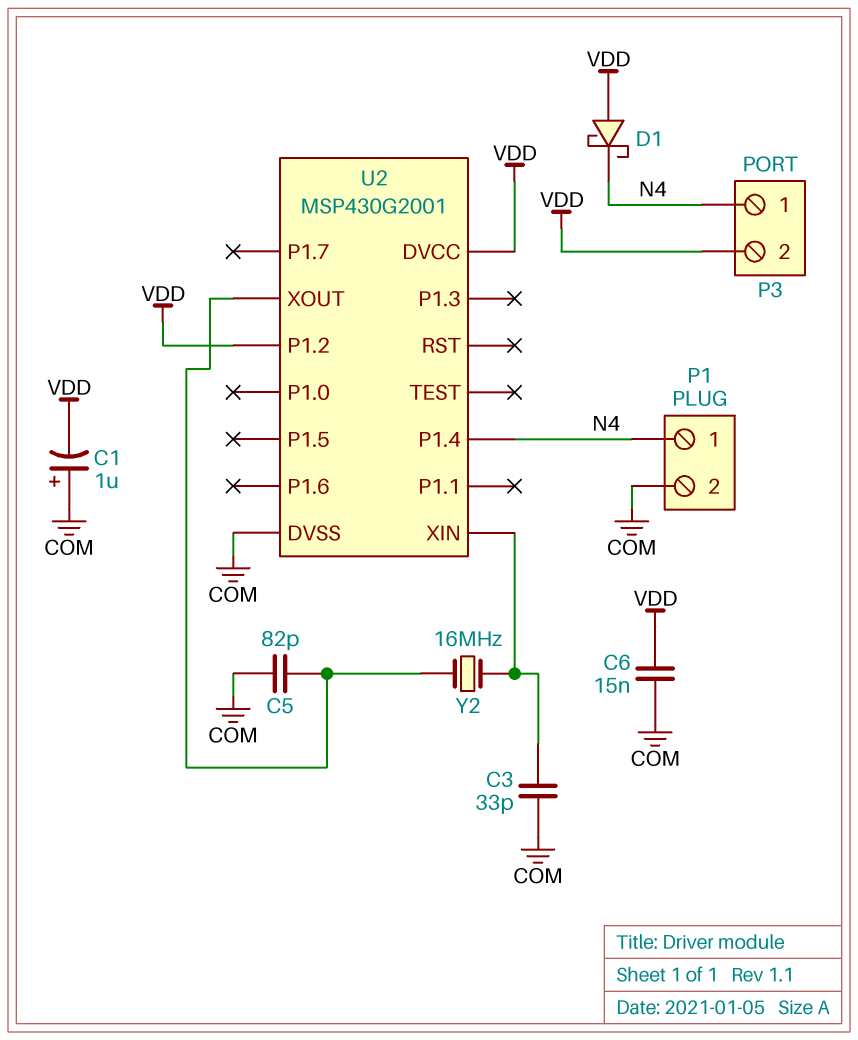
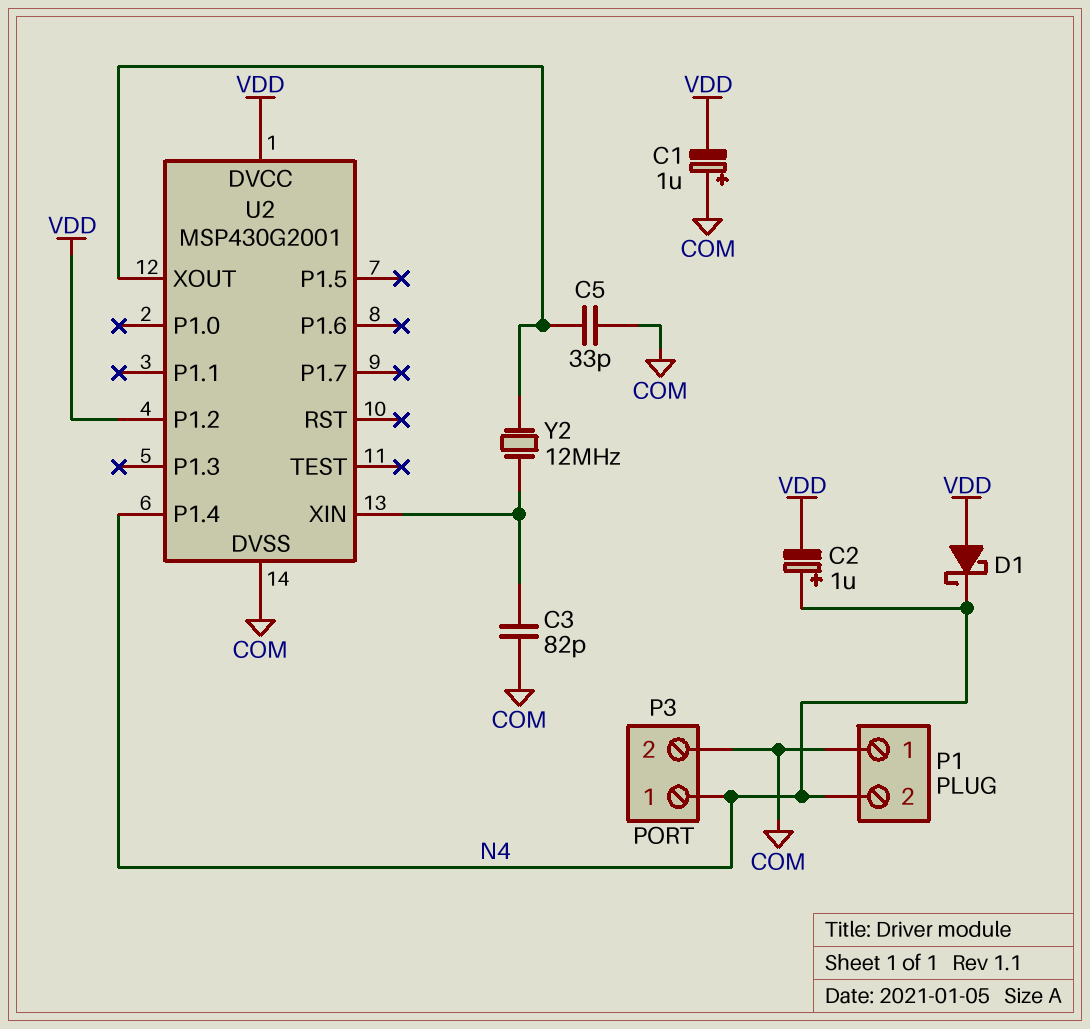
C2: none -> 1uF (plus N4, minus VDD)
C3: 33pF (COM, U2/XIN) -> 82pF (COM, U2/XIN)
C5: 82pF (COM, U2/XOUT) -> 33pF (COM, U2/XOUT)
C6: 15nF (COM, VDD) -> none
P1 pin 1: N4 -> COM
P1 pin 2: COM -> N4
P3 pin 2: VDD -> COM
Y2: 16MHz (U2/XIN, U2/XOUT) -> 12MHz (U2/XIN, U2/XOUT)

